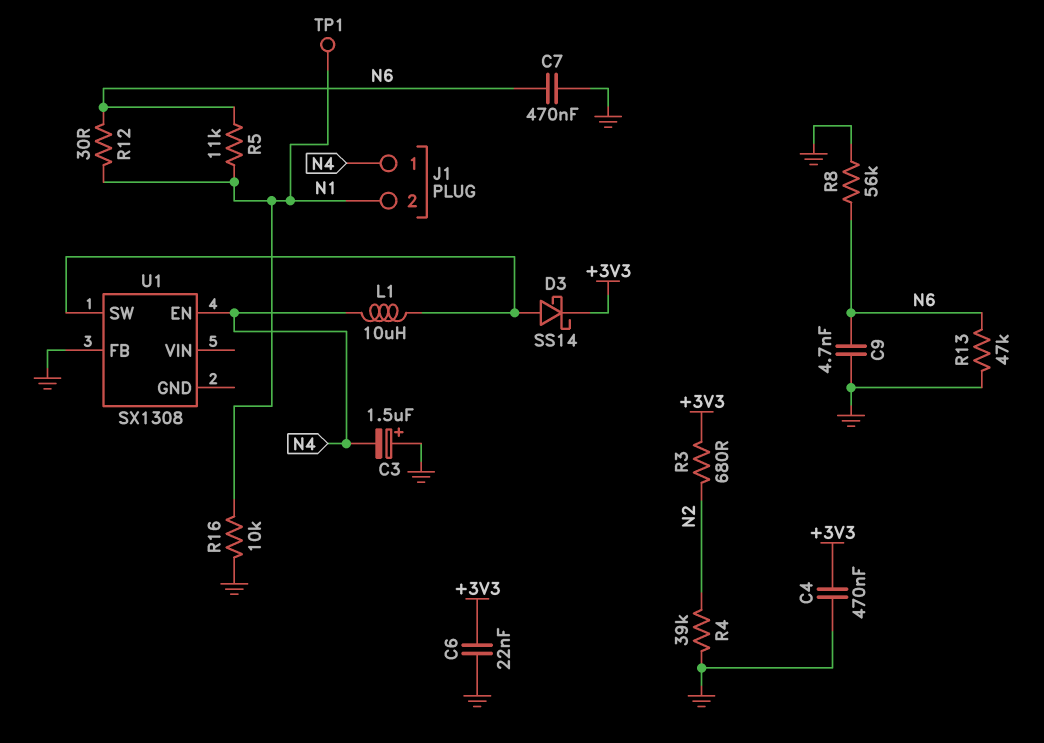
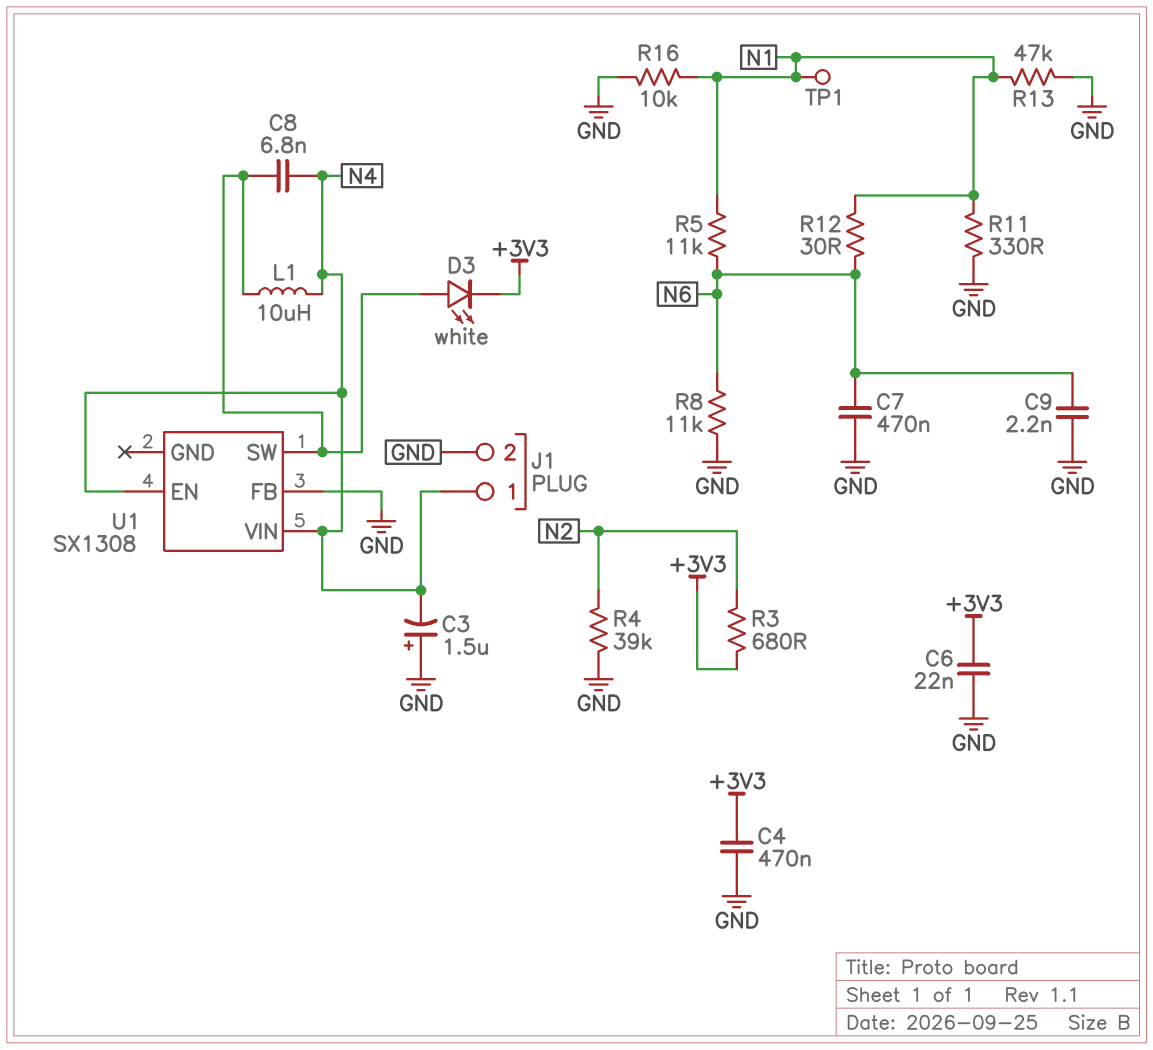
C8: none -> 6.8nF (N4, U1/SW)
C9: 4.7nF (GND, N6) -> 2.2nF (GND, N6)
D3: schottky SS14 (A U1/SW, K +3V3) -> LED white (A U1/SW, K +3V3)
J1 pin 2: N1 -> GND
R8: 56k (GND, N6) -> 11k (GND, N6)
R11: none -> 330 (GND, N1)
R13: 47k (GND, N6) -> 47k (GND, N1)
U1 pin VIN: none -> N4

